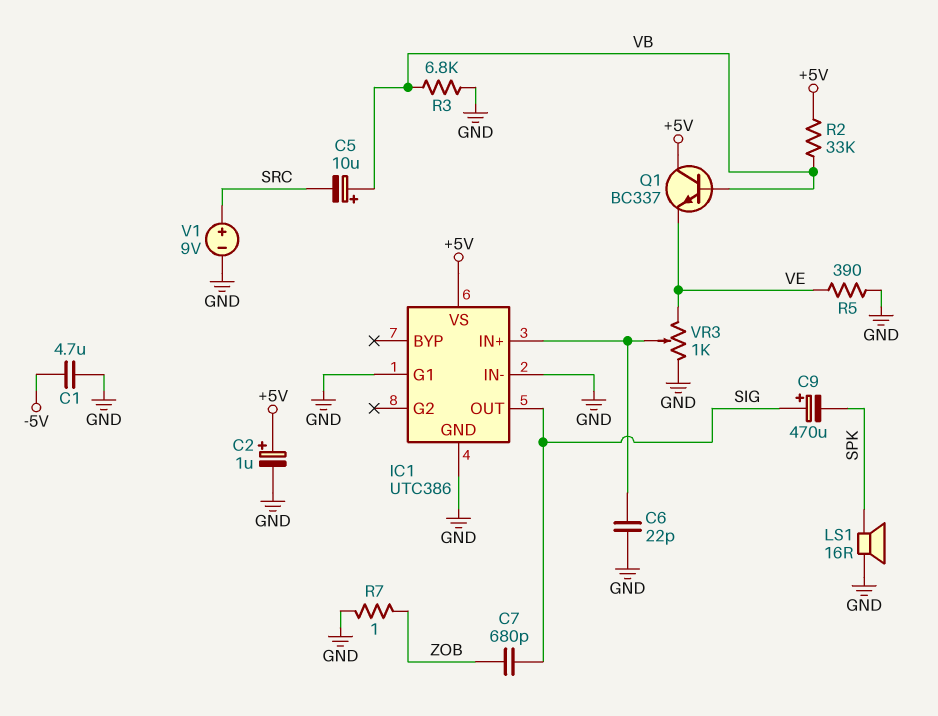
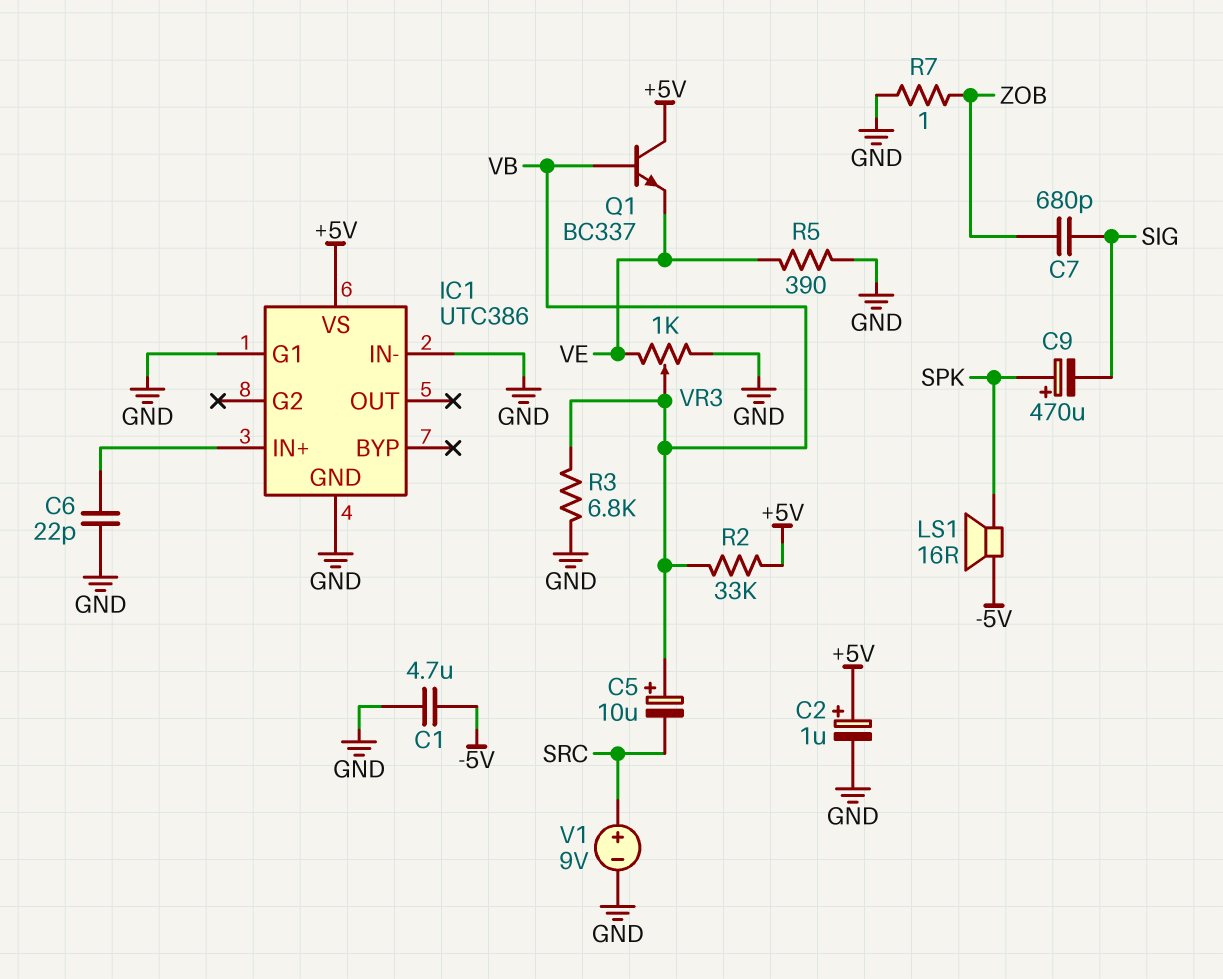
C9: 470uF (plus SIG, minus SPK) -> 470uF (plus SPK, minus SIG)
IC1 pin OUT: SIG -> none
LS1: speaker 16R (GND, SPK) -> speaker 16R (-5V, SPK)
VR3: 1k (GND, VE, wiper IC1/IN+) -> 1k (GND, VE, wiper VB)

